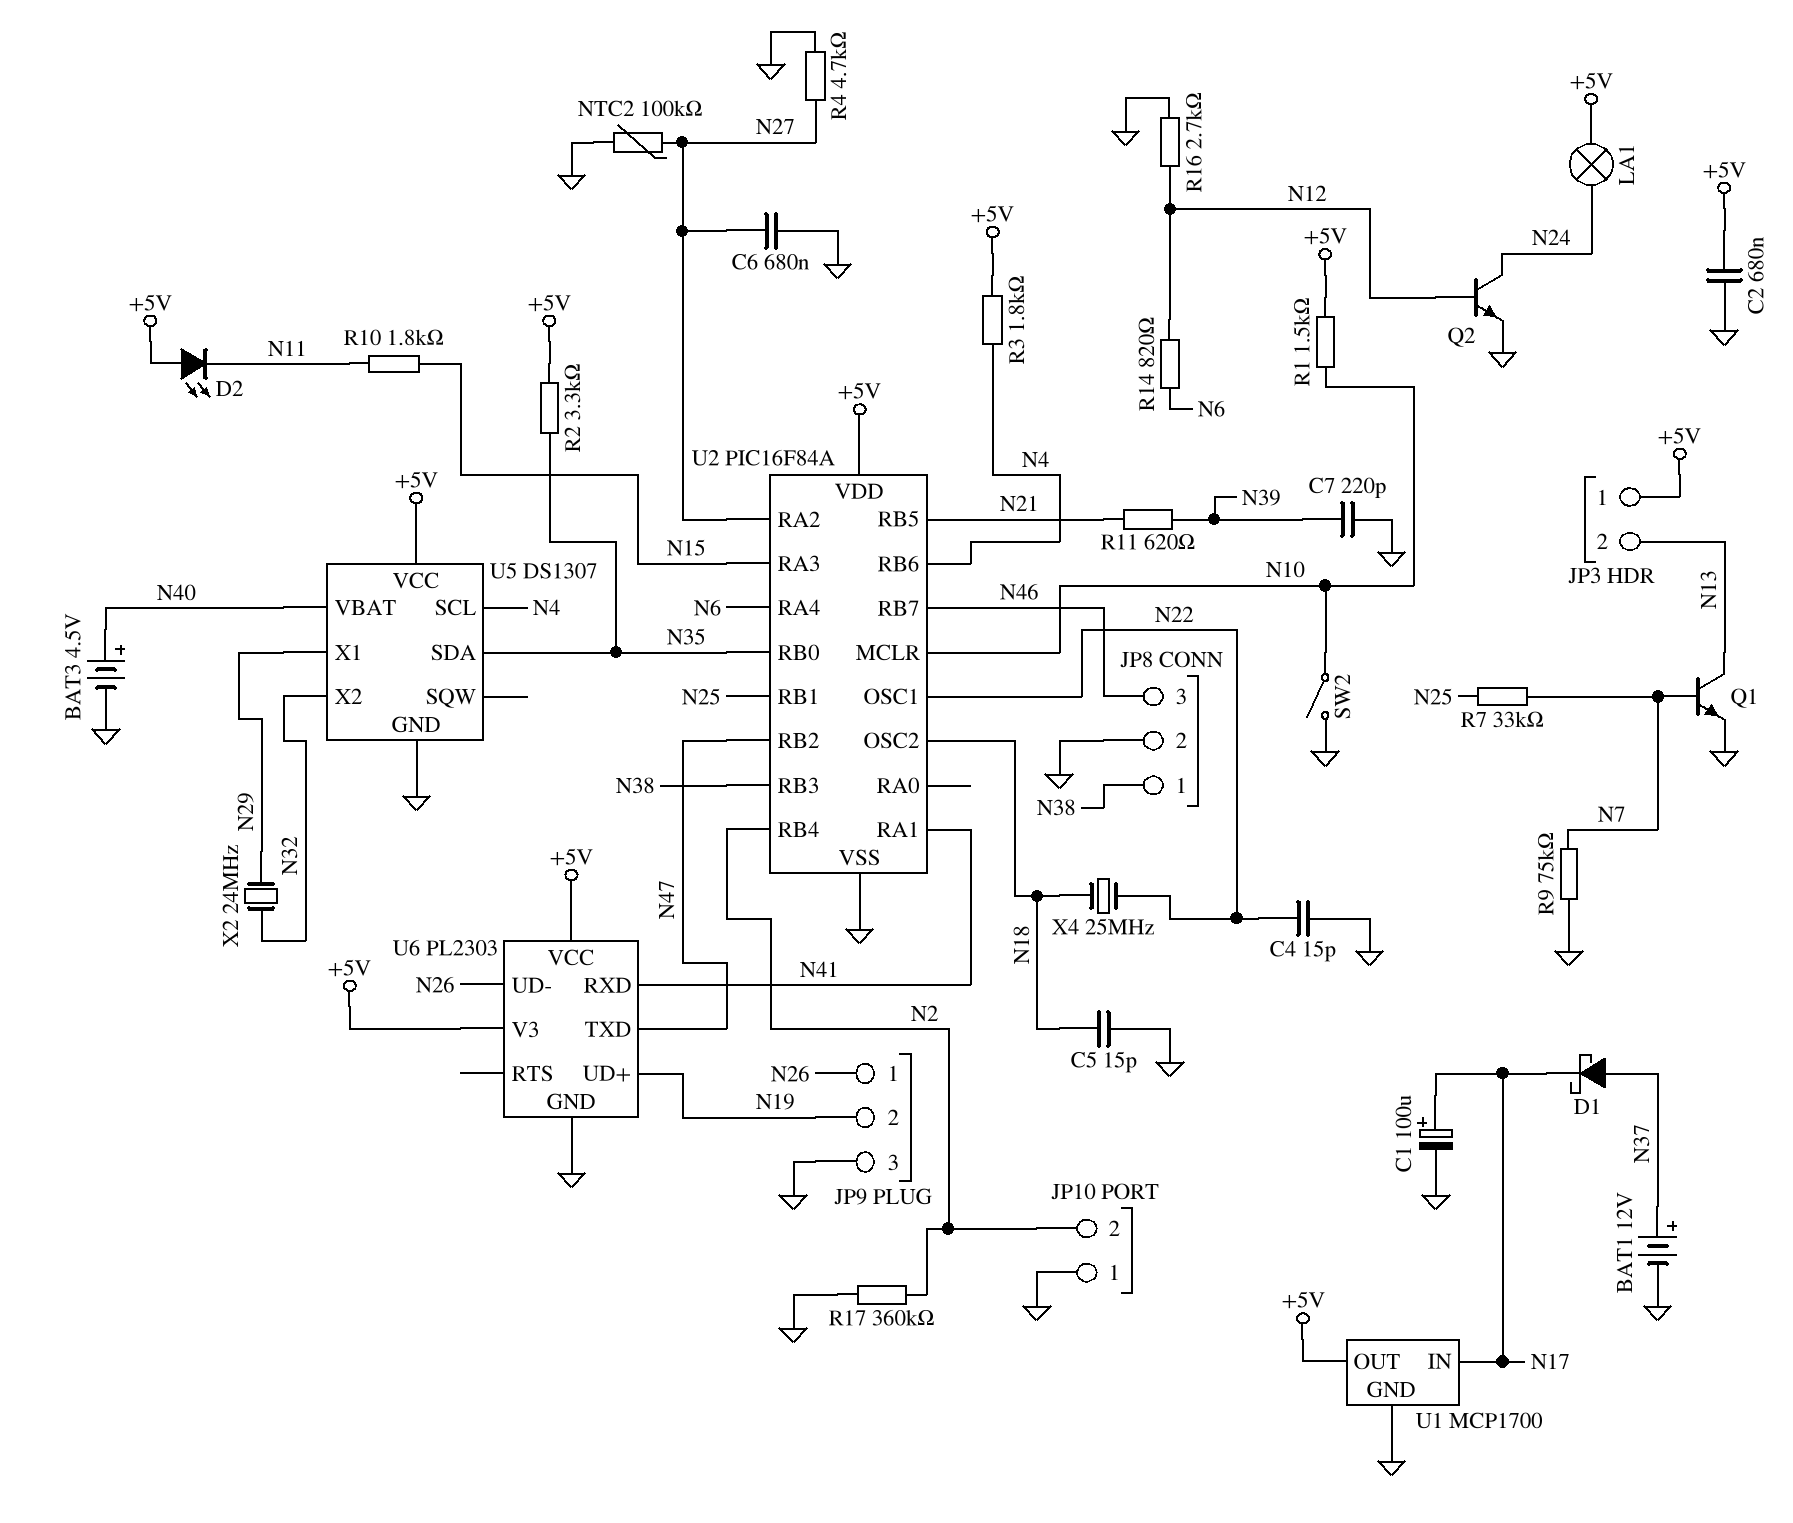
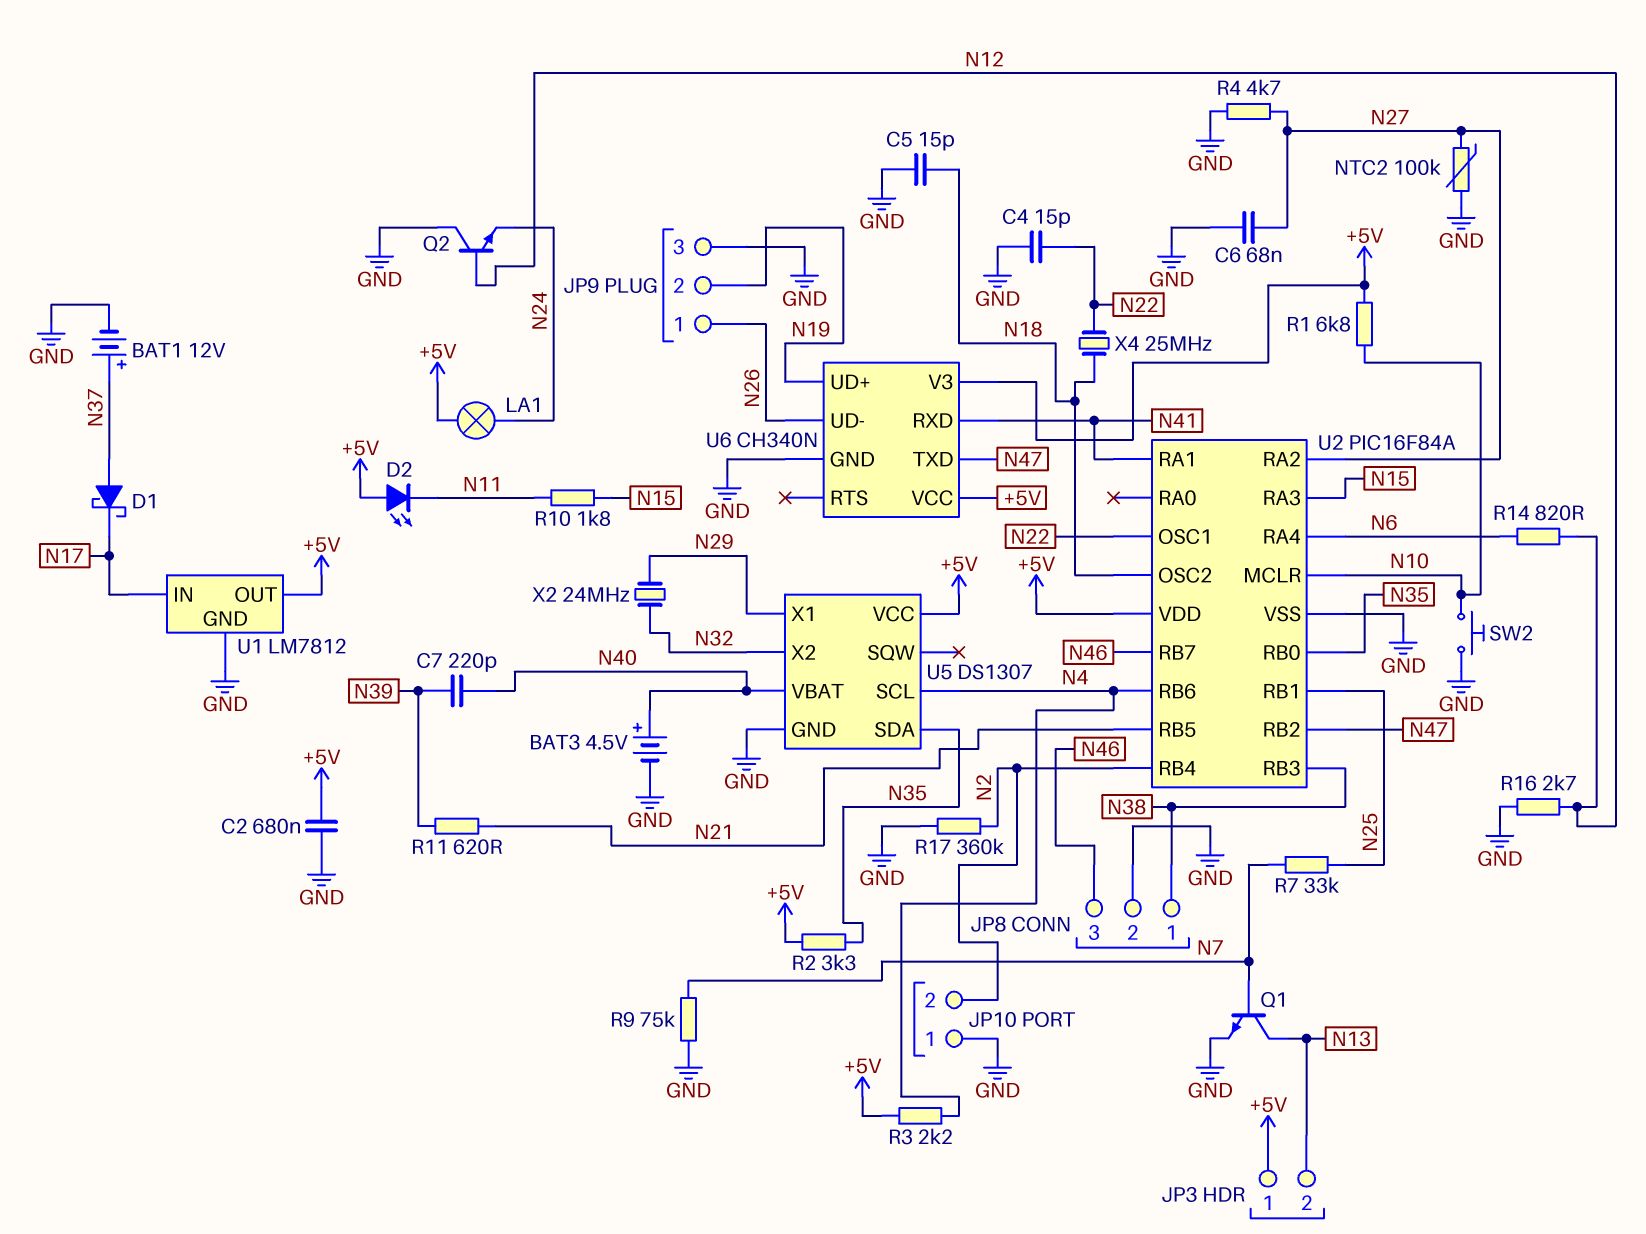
C1: 100uF (plus N17, minus GND) -> none
C6: 680nF (GND, N27) -> 68nF (GND, N27)
C7: 220pF (GND, N39) -> 220pF (N39, N40)
Q2: NPN (B N12, C N24, E GND) -> NPN (B N12, C GND, E N24)
R1: 1.5k (+5V, N10) -> 6.8k (+5V, N10)
R3: 1.8k (+5V, N4) -> 2.2k (+5V, N4)
SW2: switch (GND, N10) -> button (GND, N10)
U1: MCP1700 -> LM7812
U6: PL2303 -> CH340N

